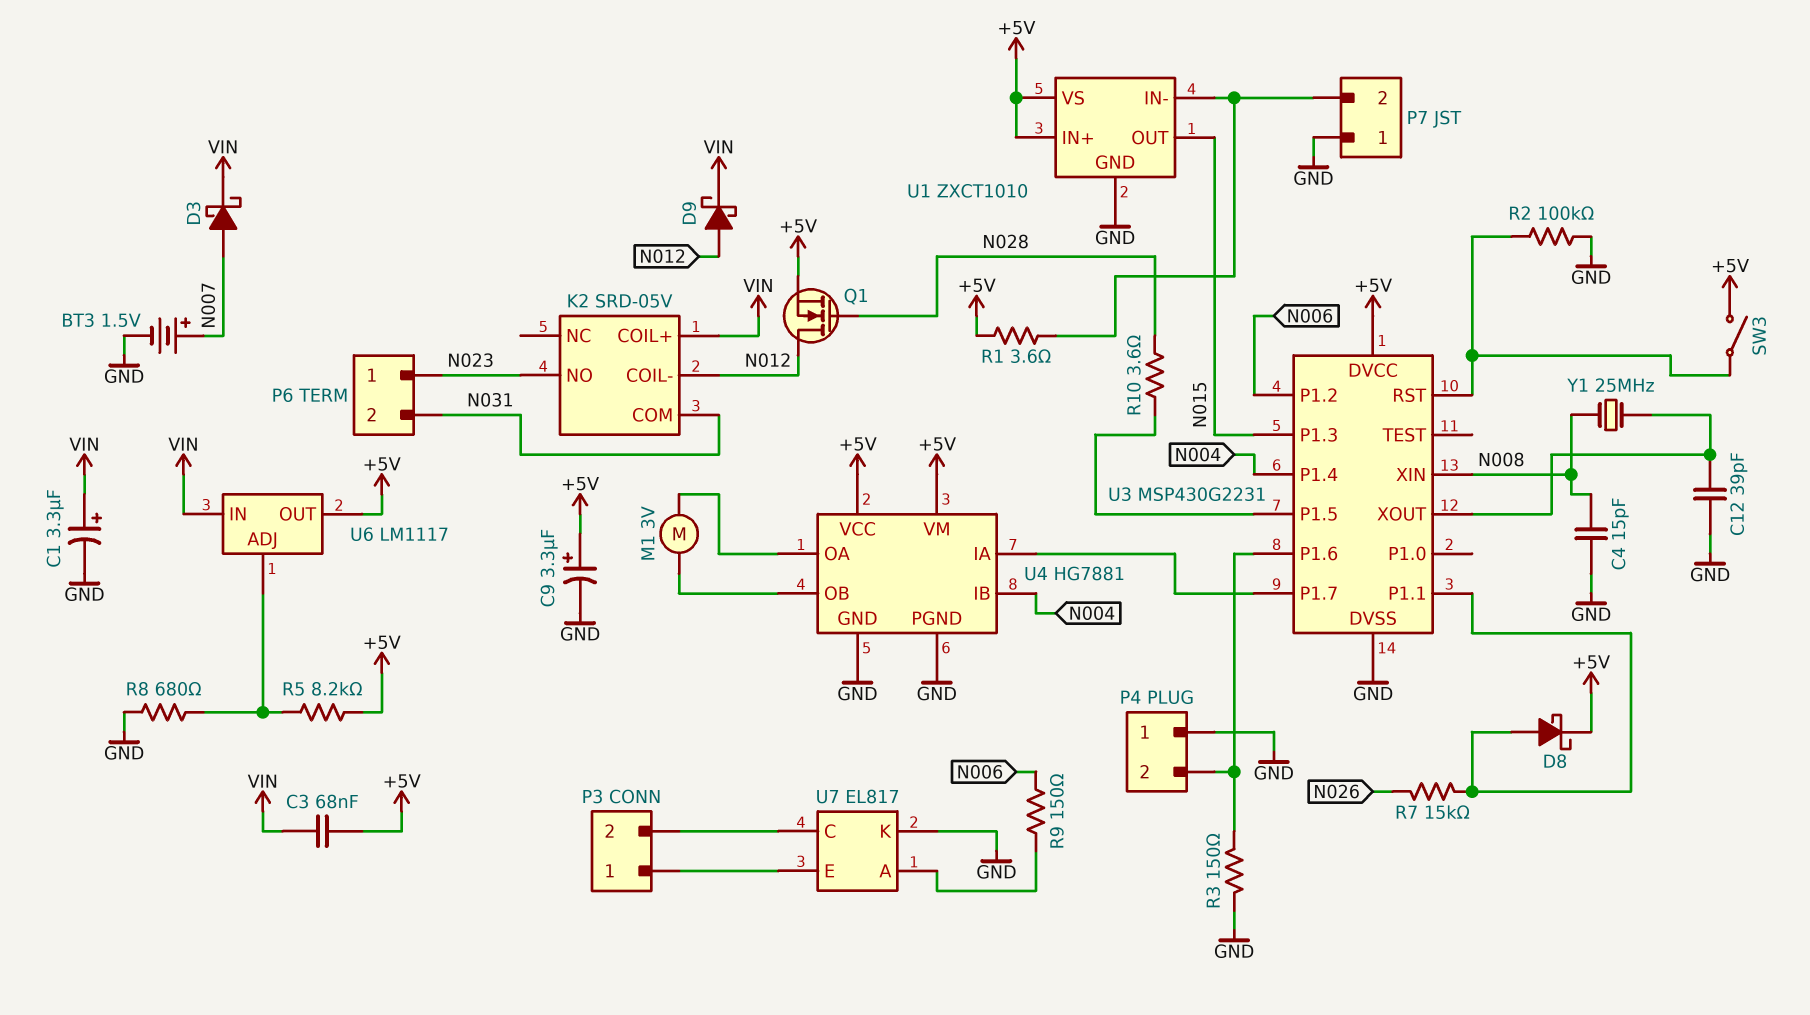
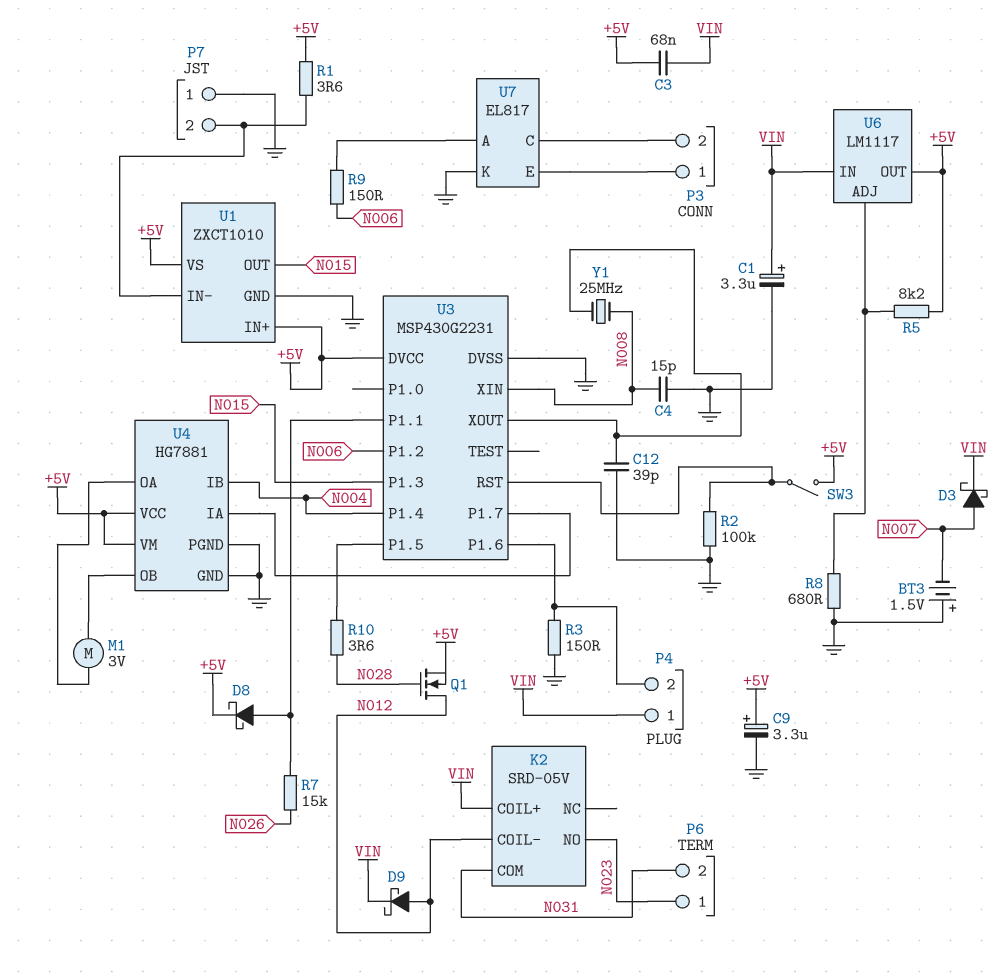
BT3: 1.5V (plus N007, minus GND) -> 1.5V (plus GND, minus N007)
P4 pin 1: GND -> VIN

